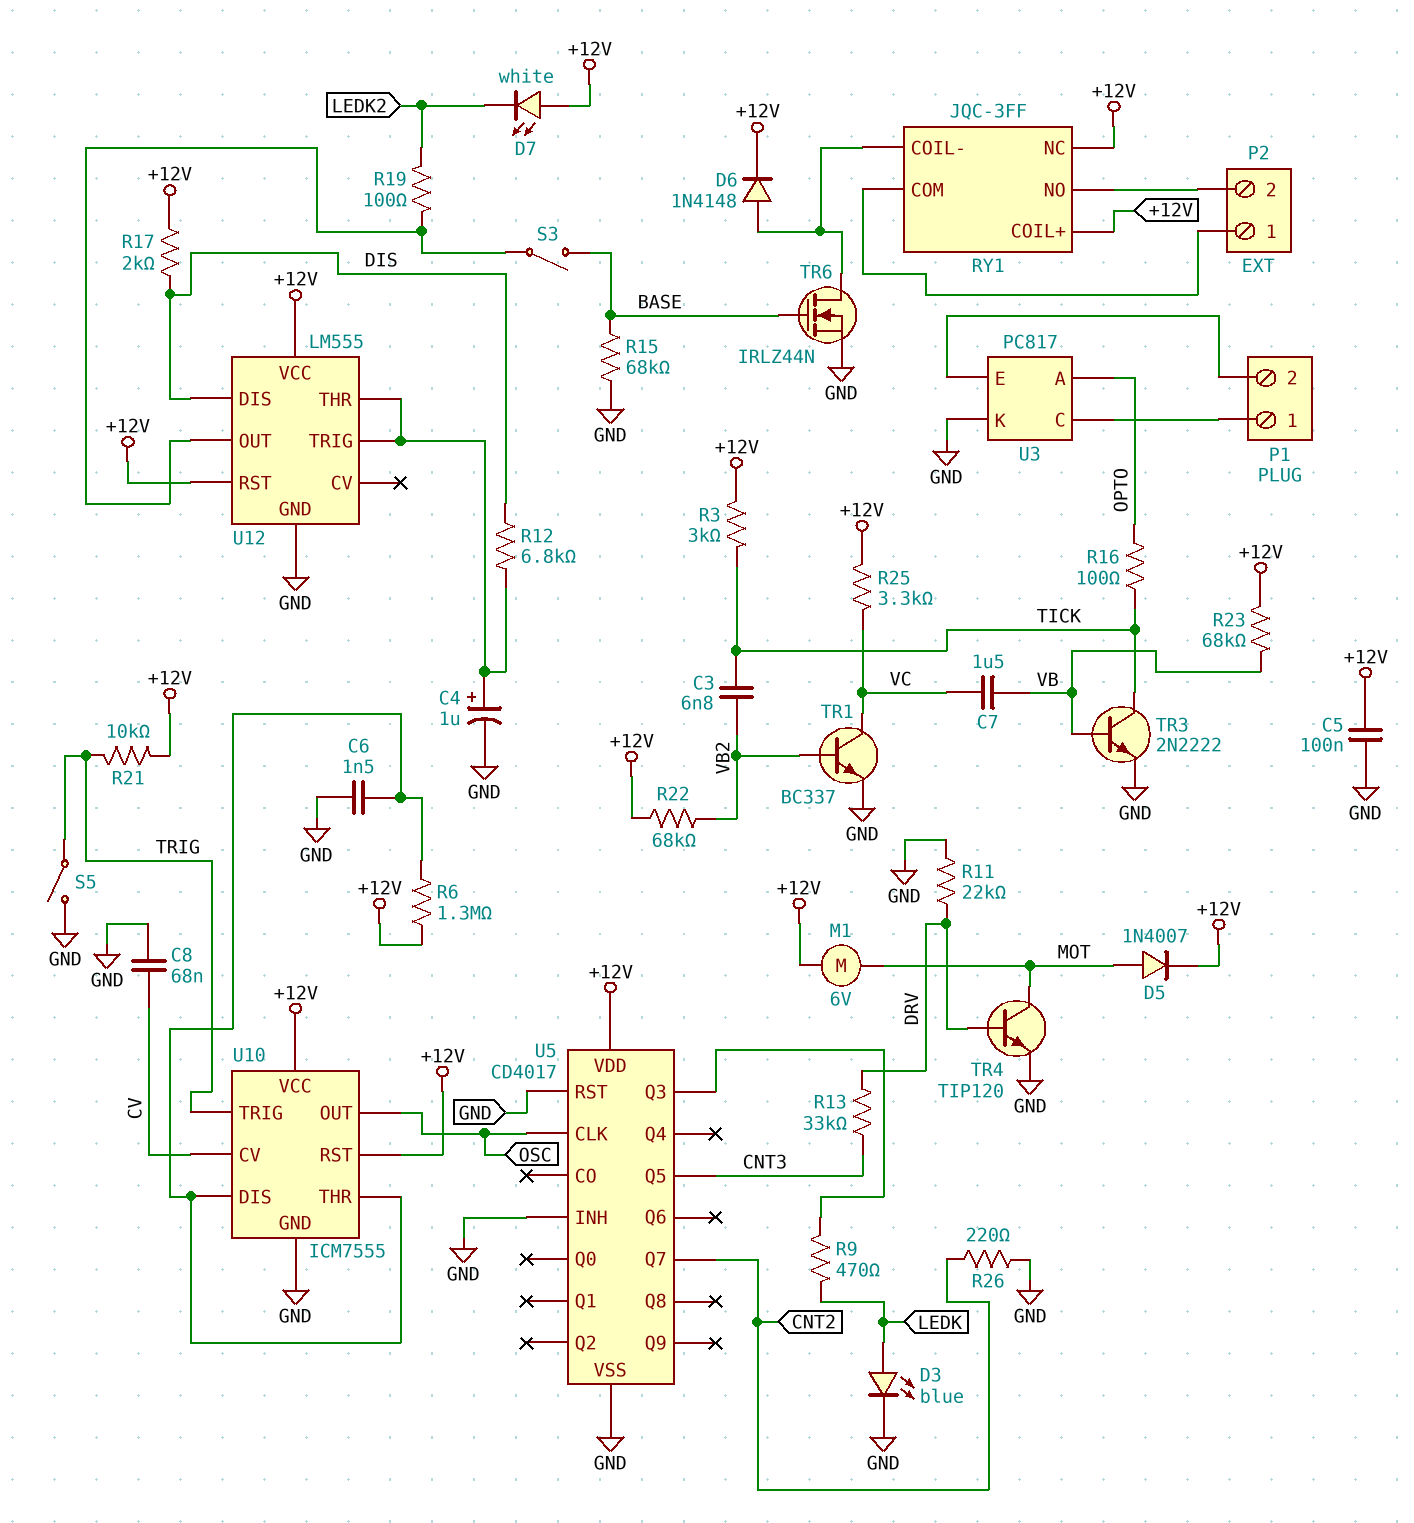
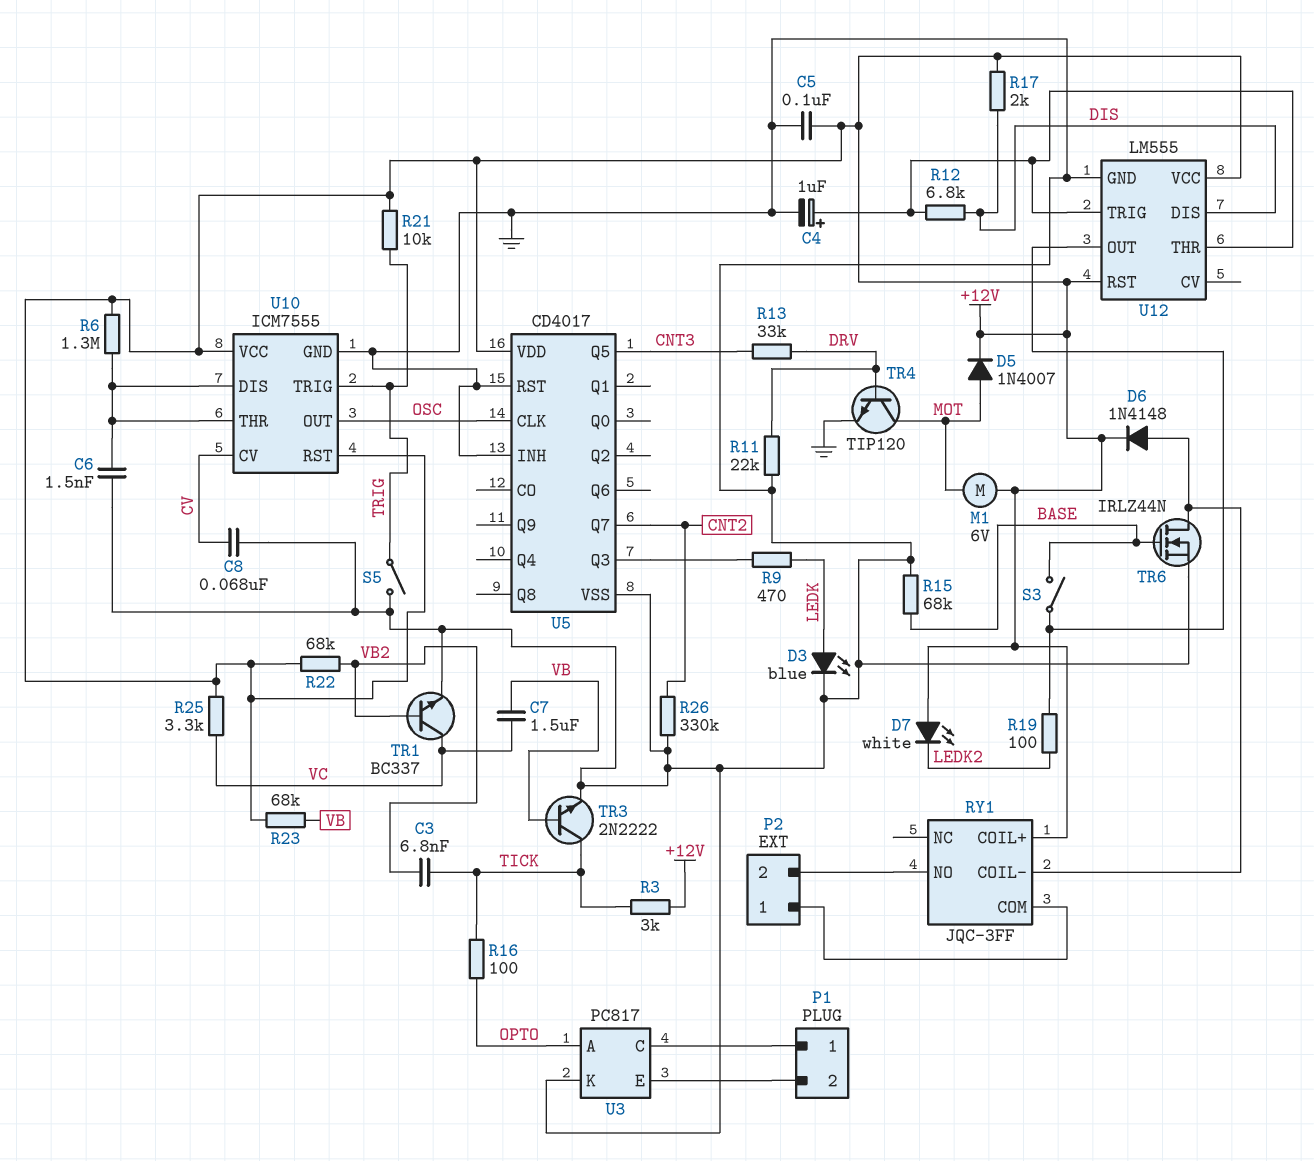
R26: 220 (CNT2, GND) -> 330k (CNT2, GND)
RY1 pin NC: +12V -> none

